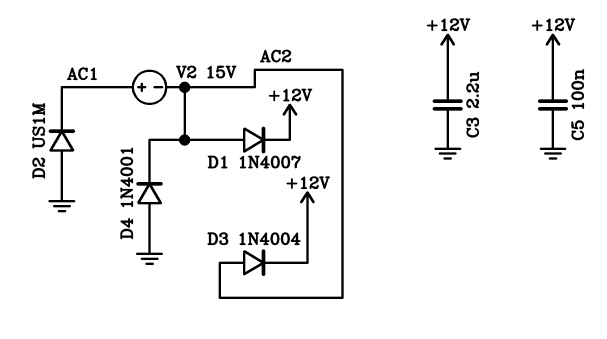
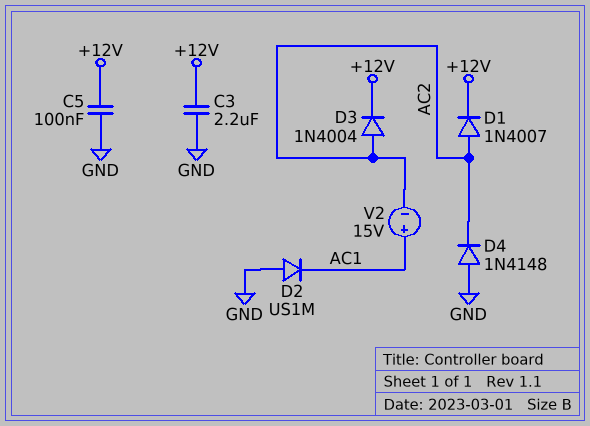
D4: diode 1N4001 (A GND, K AC2) -> diode 1N4148 (A GND, K AC2)

